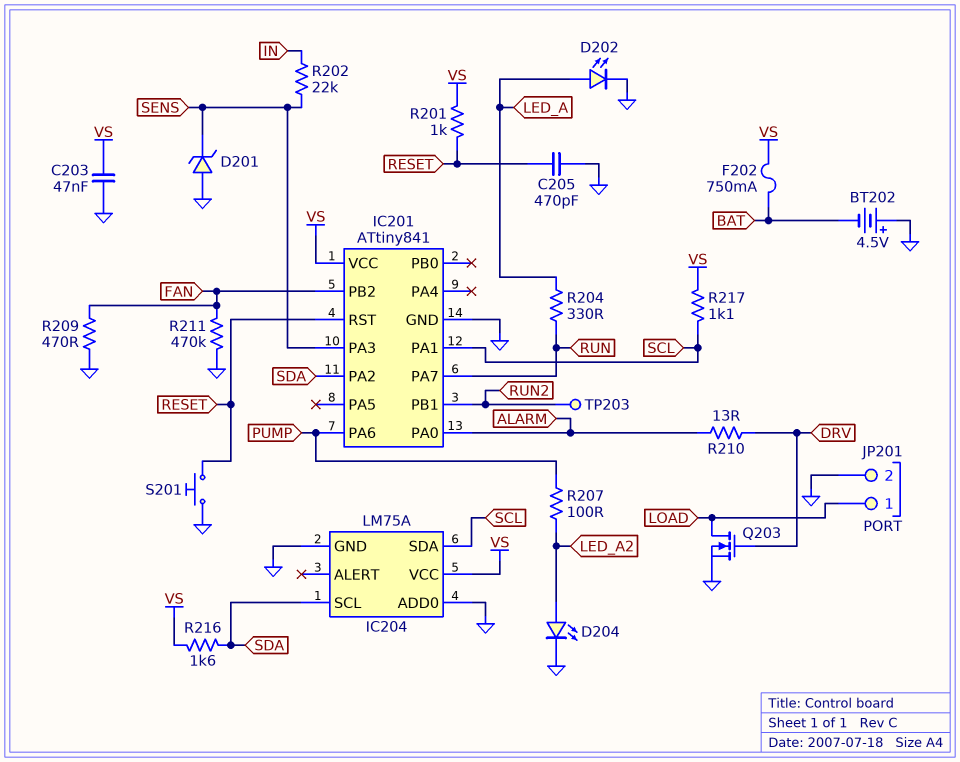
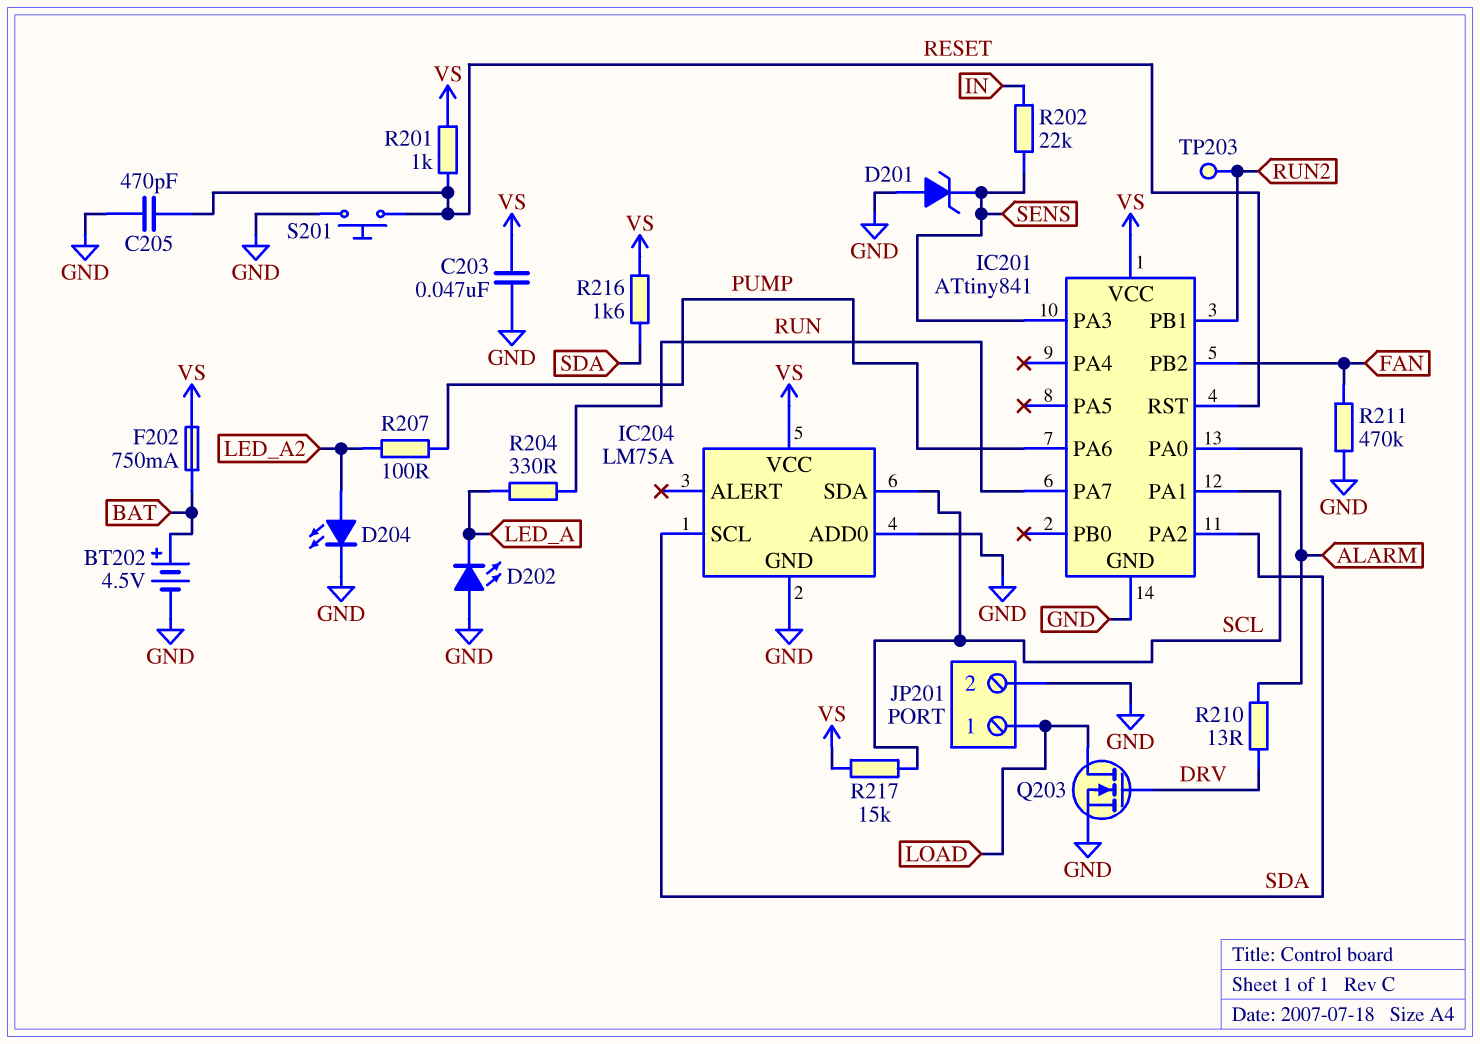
BT202: 4.5V (plus GND, minus BAT) -> 4.5V (plus BAT, minus GND)
D202: LED (A LED_A, K GND) -> LED (A GND, K LED_A)
R209: 470 (FAN, GND) -> none
R217: 1.1k (SCL, VS) -> 15k (SCL, VS)

